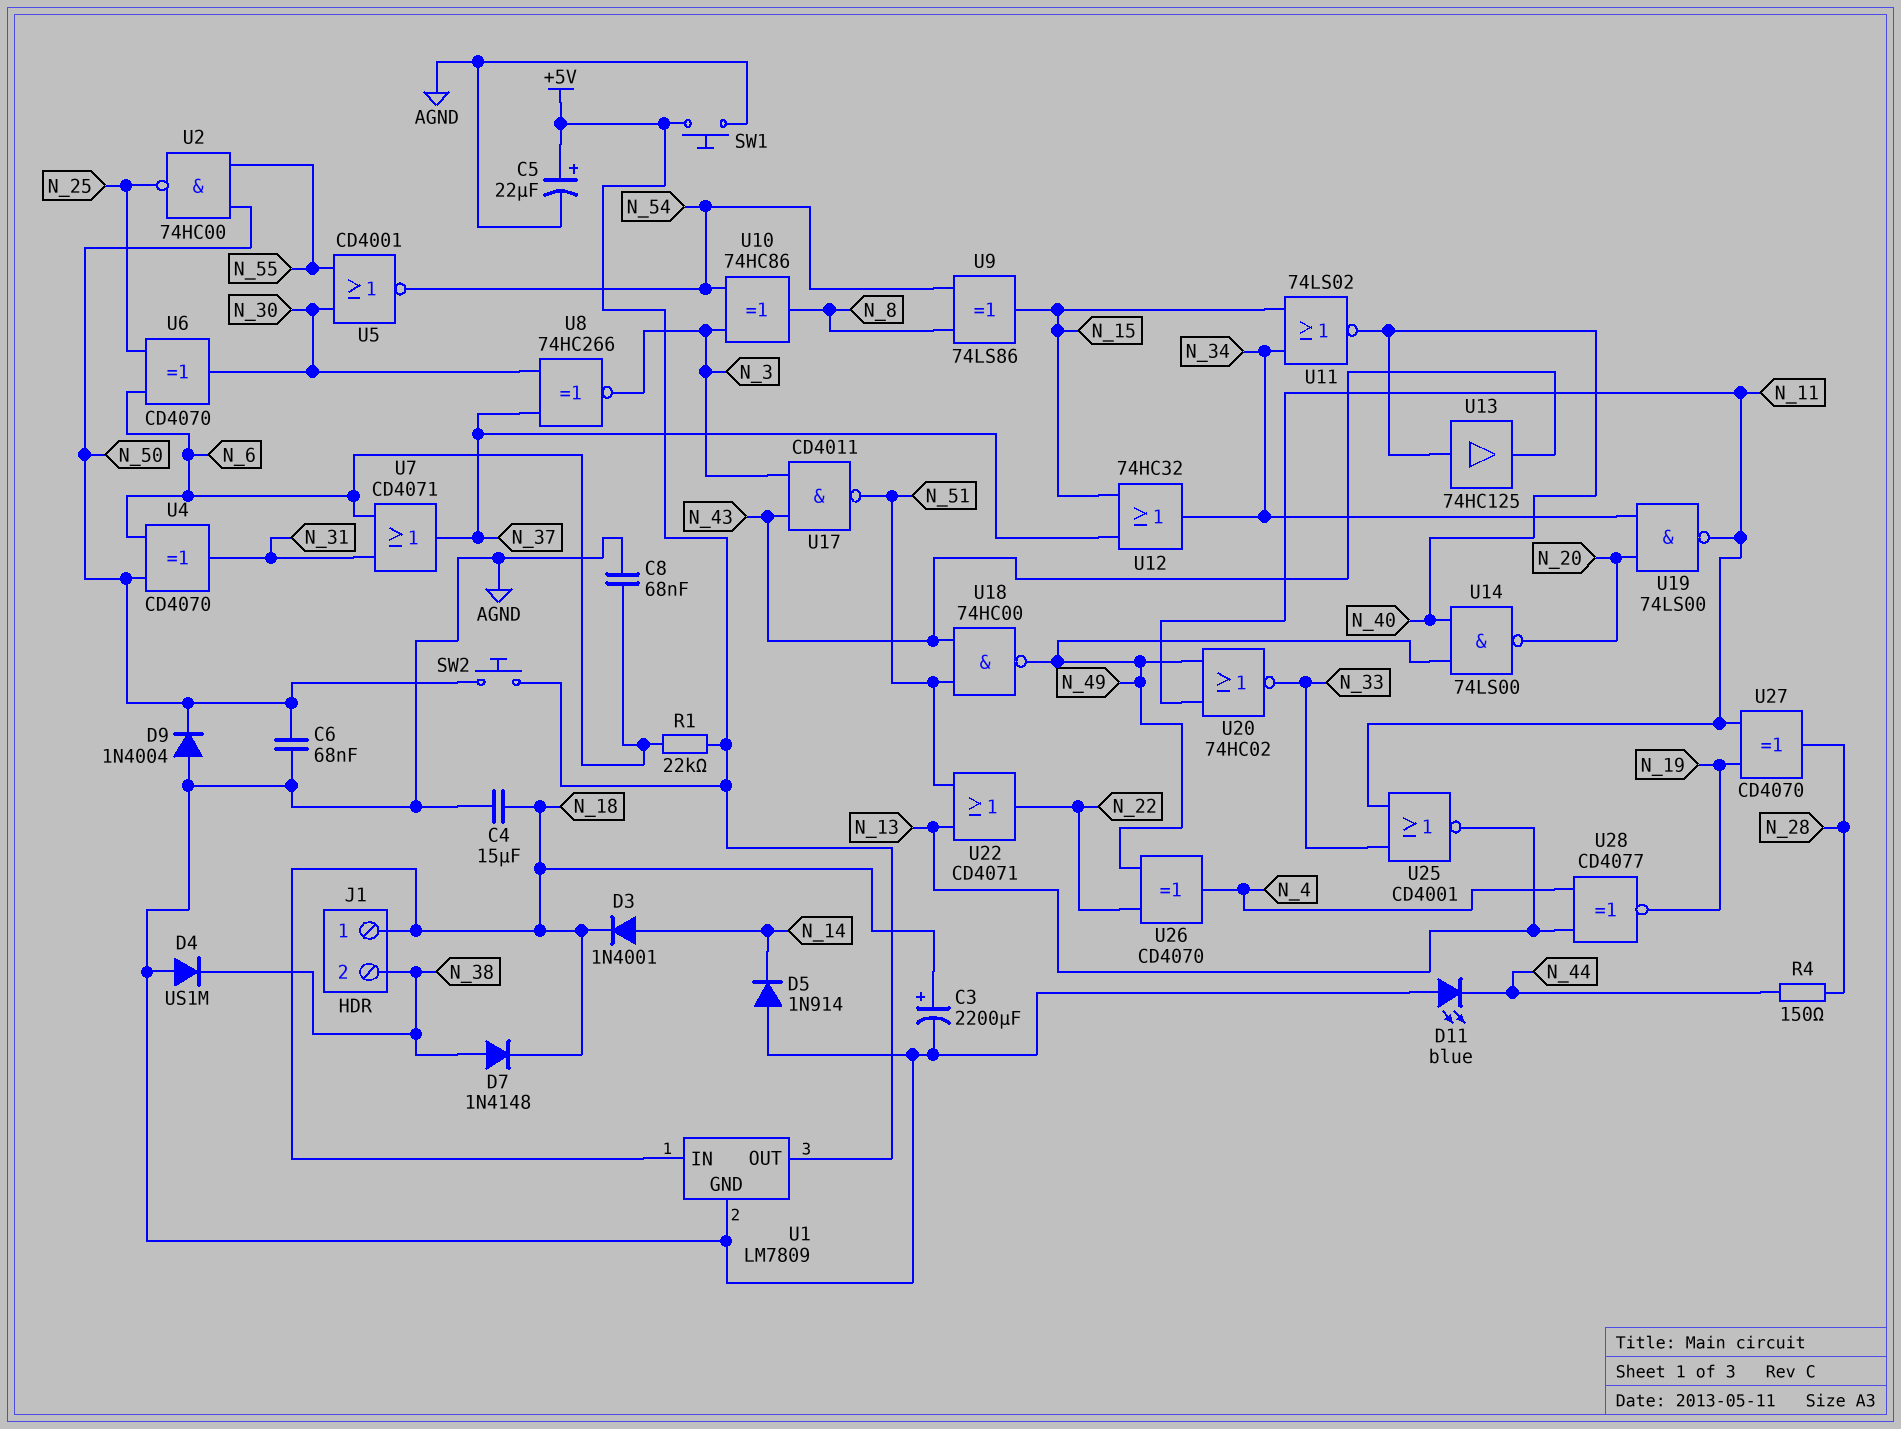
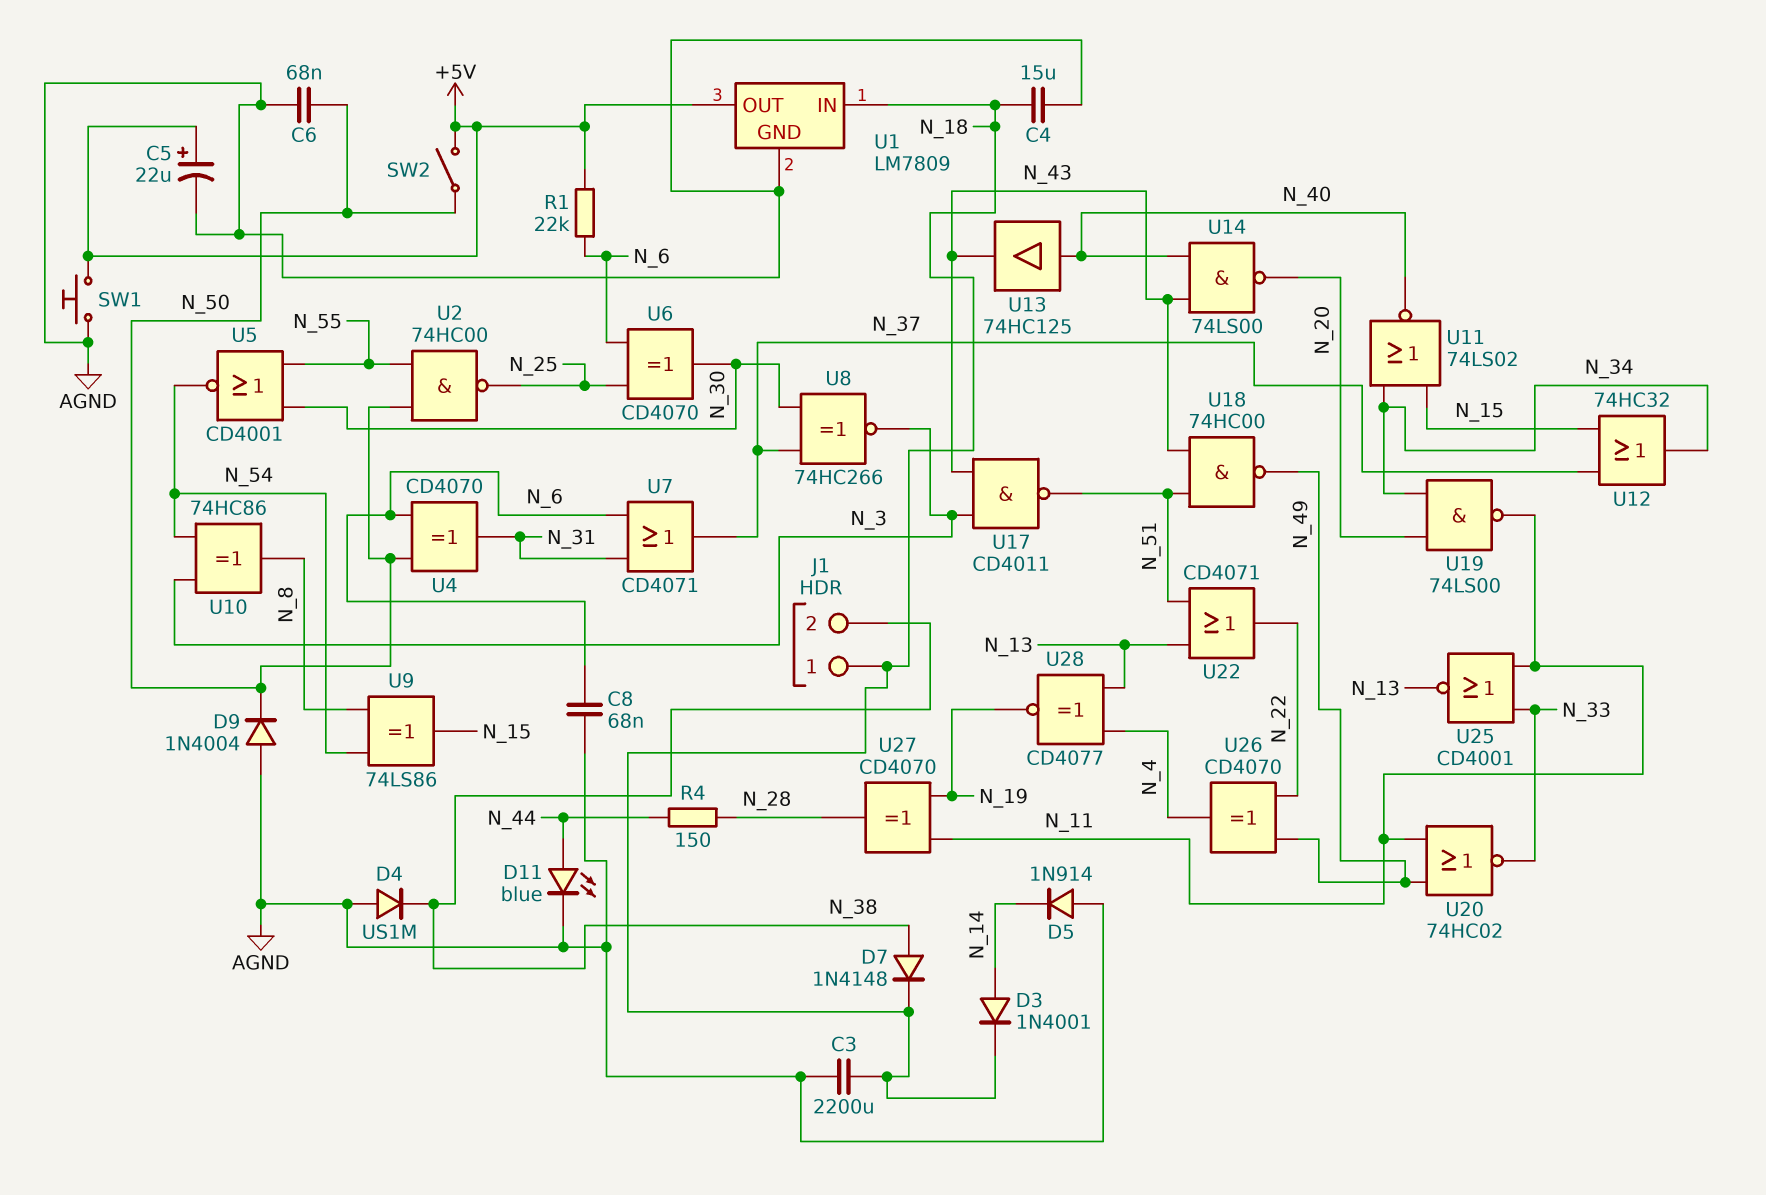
C3: 2200uF (plus N_18, minus AGND) -> 2200uF (AGND, N_18)
D11: LED blue (A AGND, K N_44) -> LED blue (A N_44, K AGND)
SW2: button (+5V, N_50) -> switch (+5V, N_50)
U14: NAND 74LS00 (in N_40, in N_49, out N_20) -> NAND 74LS00 (in N_40, in N_43, out N_20)

